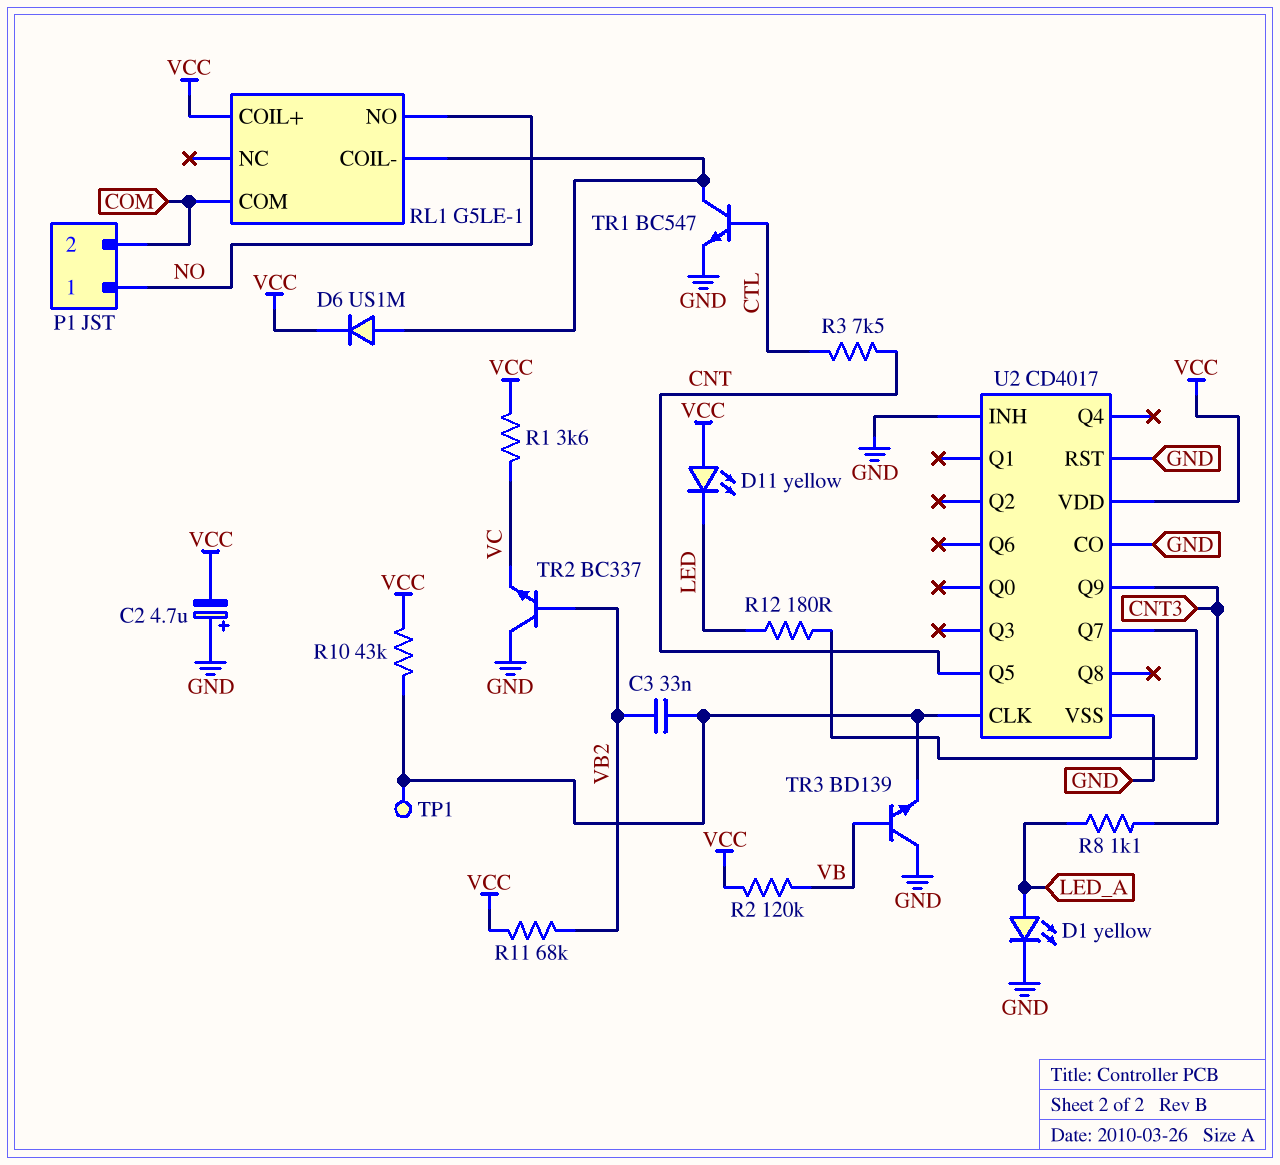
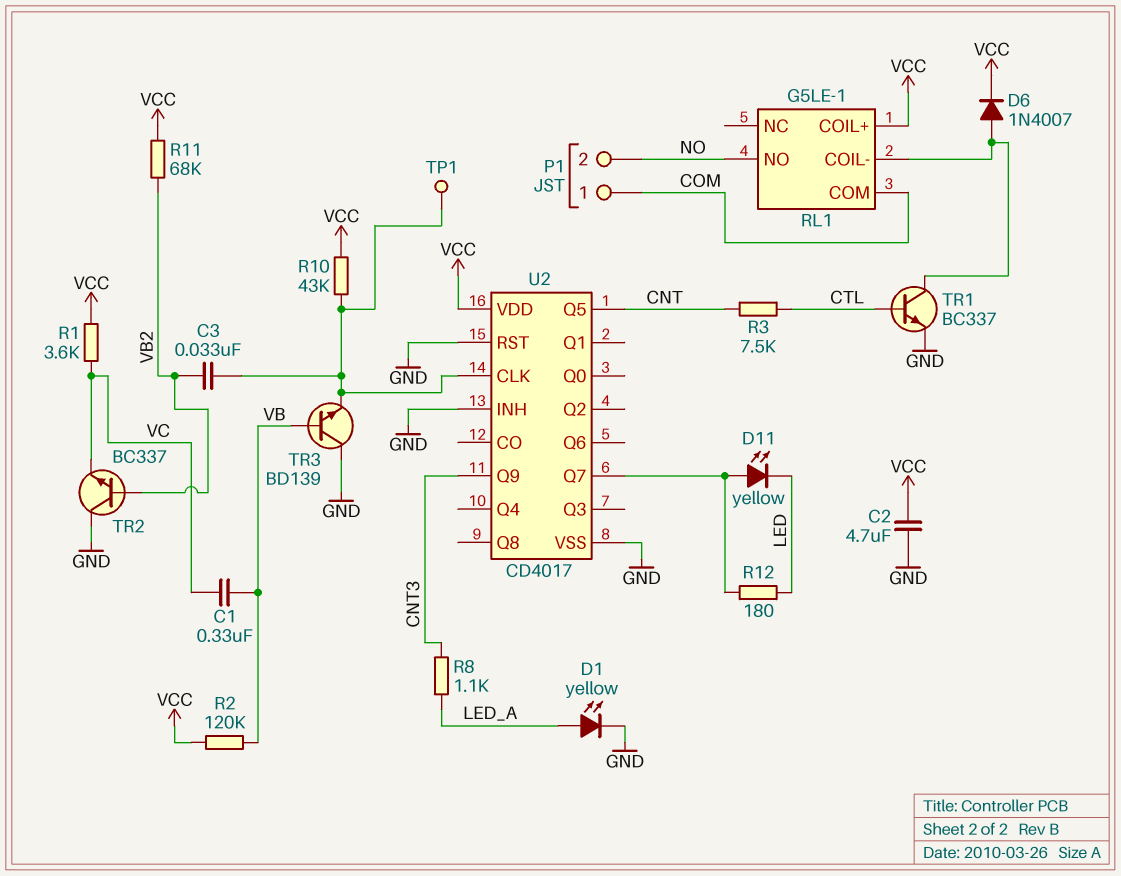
C1: none -> 330nF (VB, VC)
C2: 4.7uF (plus GND, minus VCC) -> 4.7uF (GND, VCC)
D6: diode US1M (A RL1/COIL-, K VCC) -> diode 1N4007 (A RL1/COIL-, K VCC)
D11: LED yellow (A VCC, K LED) -> LED yellow (A U2/Q7, K LED)
P1 pin 1: NO -> COM
P1 pin 2: COM -> NO
TR1: NPN BC547 (B CTL, C RL1/COIL-, E GND) -> NPN BC337 (B CTL, C RL1/COIL-, E GND)
U2 pin CO: GND -> none

